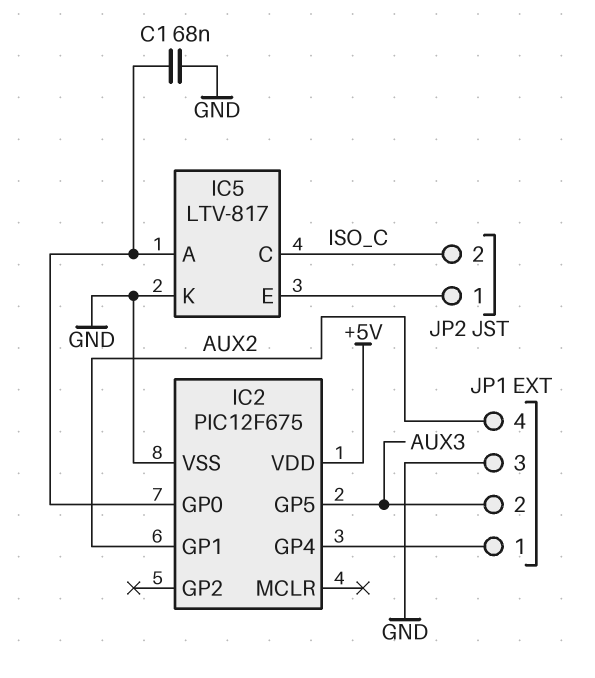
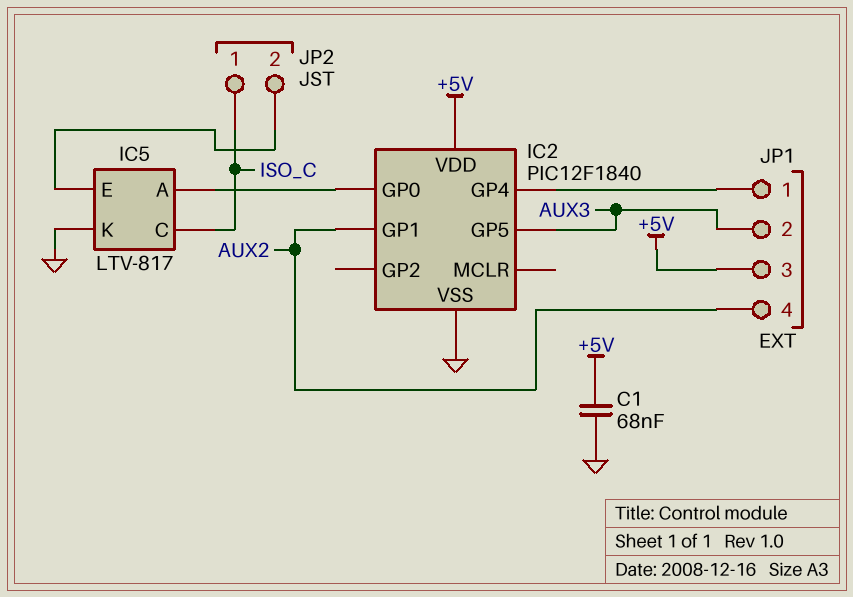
C1: 68nF (GND, IC2/GP0) -> 68nF (+5V, GND)
IC2: PIC12F675 -> PIC12F1840
JP1 pin 3: GND -> +5V
JP2 pin 1: IC5/E -> ISO_C
JP2 pin 2: ISO_C -> IC5/E

